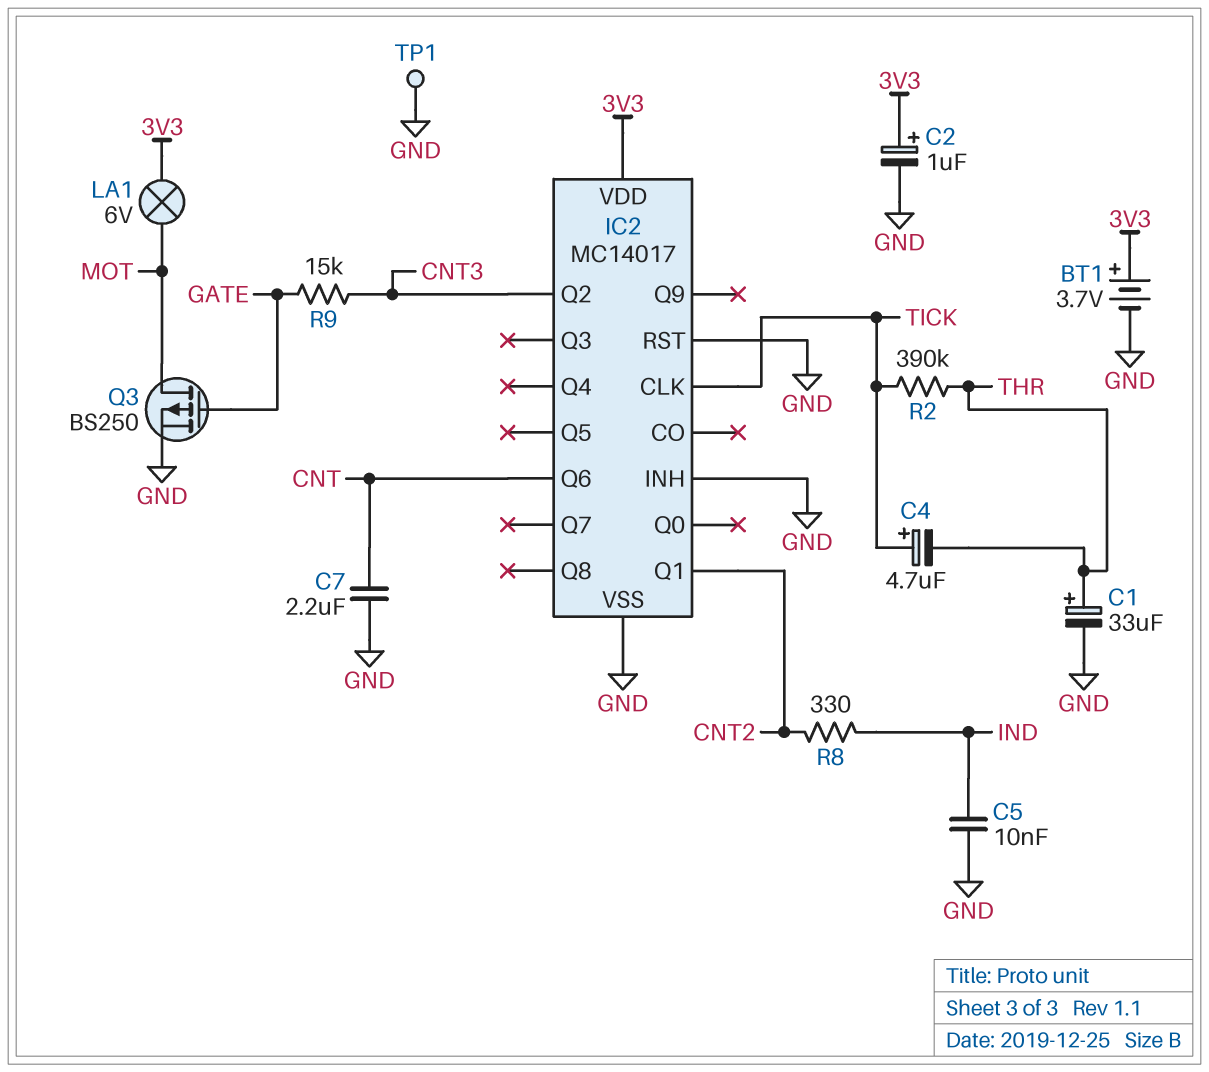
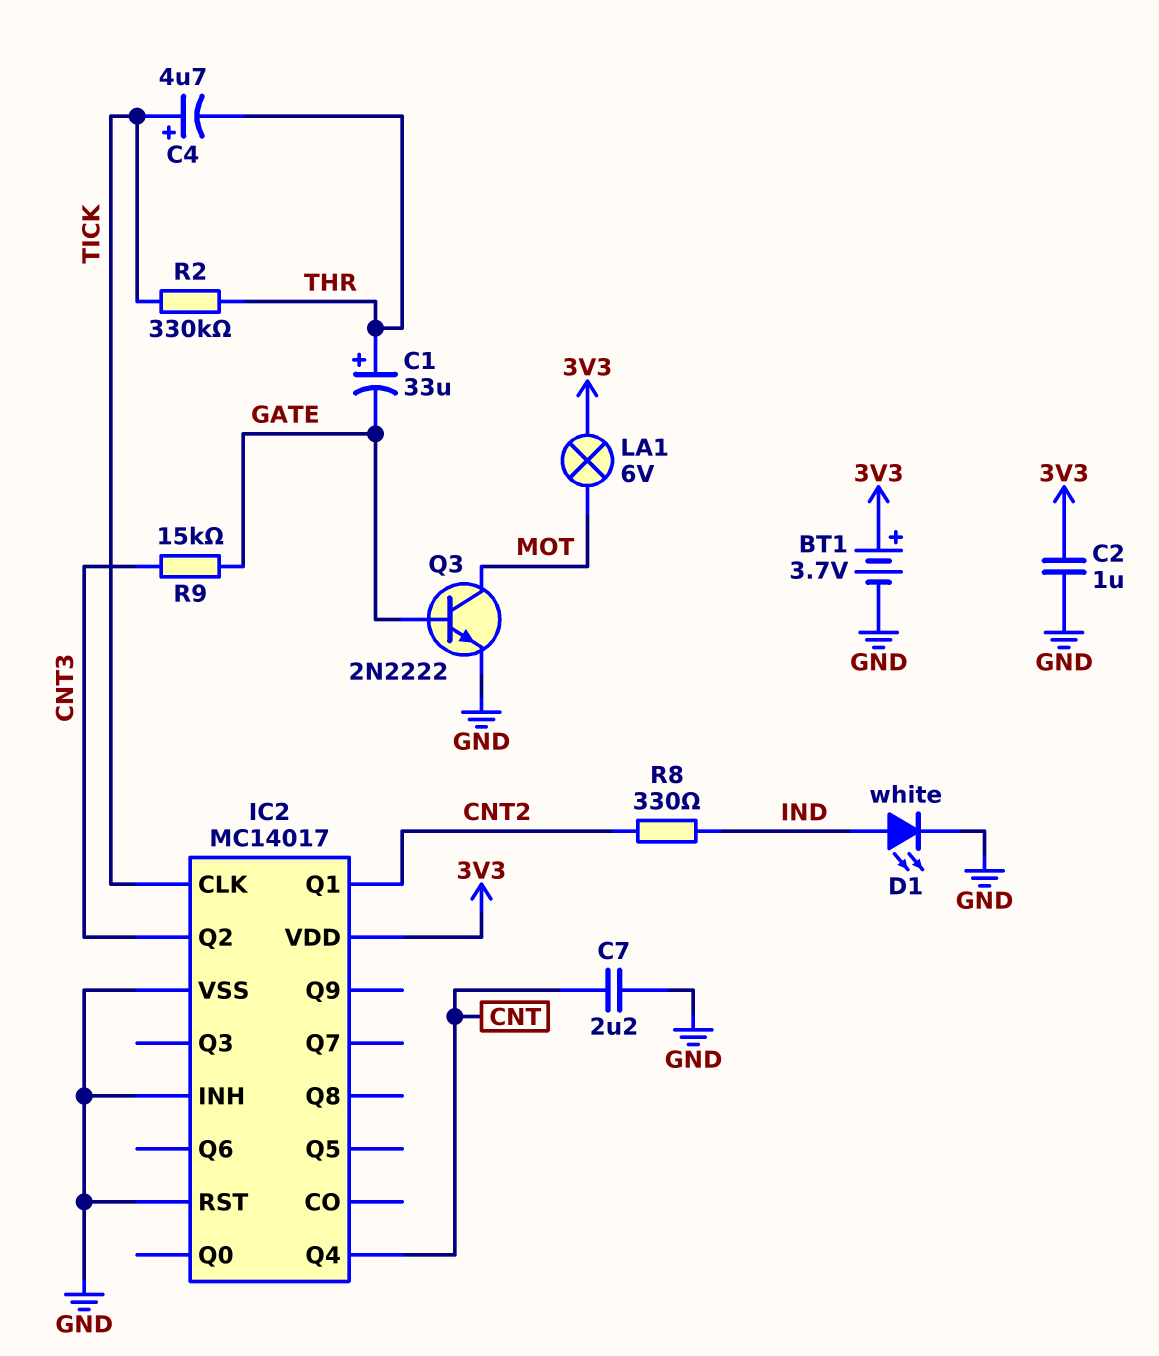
C1: 33uF (plus THR, minus GND) -> 33uF (plus THR, minus GATE)
C2: 1uF (plus 3V3, minus GND) -> 1uF (3V3, GND)
C5: 10nF (GND, IND) -> none
D1: none -> LED white (A IND, K GND)
IC2 pin Q4: none -> CNT
IC2 pin Q6: CNT -> none
Q3: PMOS BS250 (G GATE, D MOT, S GND) -> NPN 2N2222 (B GATE, C MOT, E GND)
R2: 390k (THR, TICK) -> 330k (THR, TICK)
TP1: test point (GND) -> none

